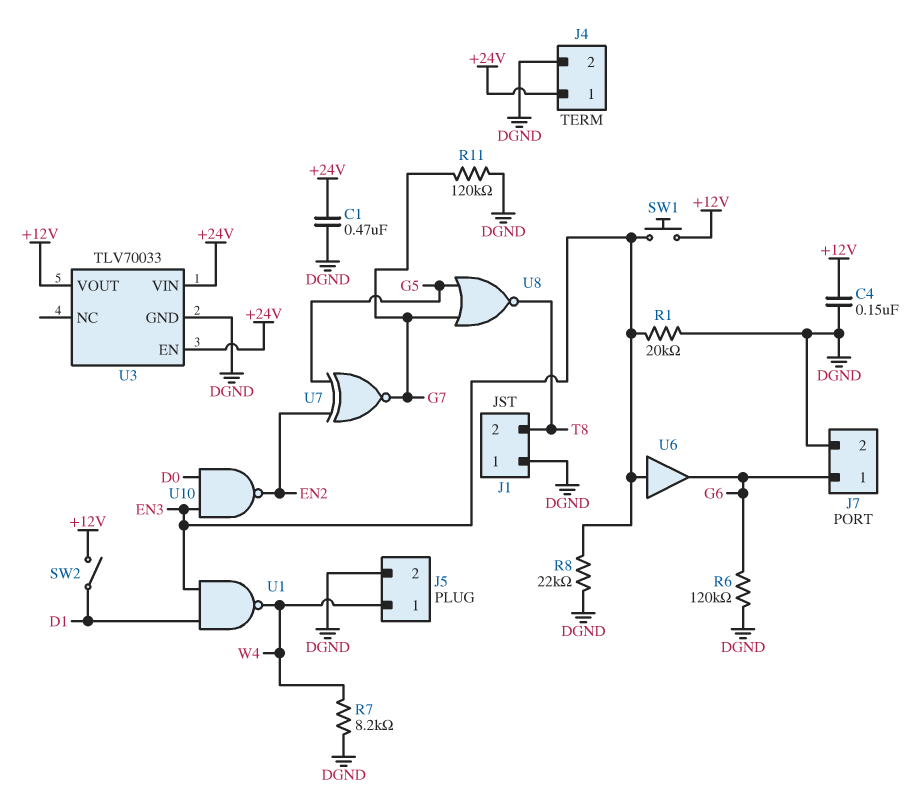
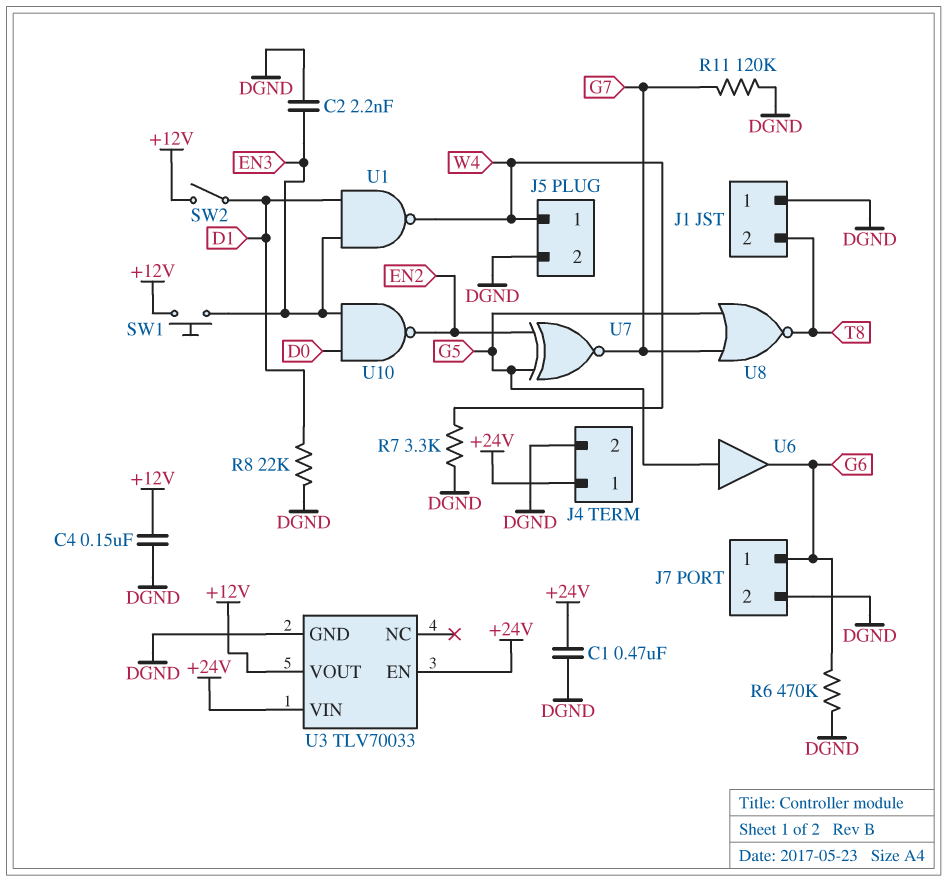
C2: none -> 2.2nF (DGND, EN3)
R1: 20k (DGND, EN3) -> none
R6: 120k (DGND, G6) -> 470k (DGND, G6)
R7: 8.2k (DGND, W4) -> 3.3k (DGND, W4)
R8: 22k (DGND, EN3) -> 22k (D1, DGND)
U6: buffer (in EN3, out G6) -> buffer (in G5, out G6)

